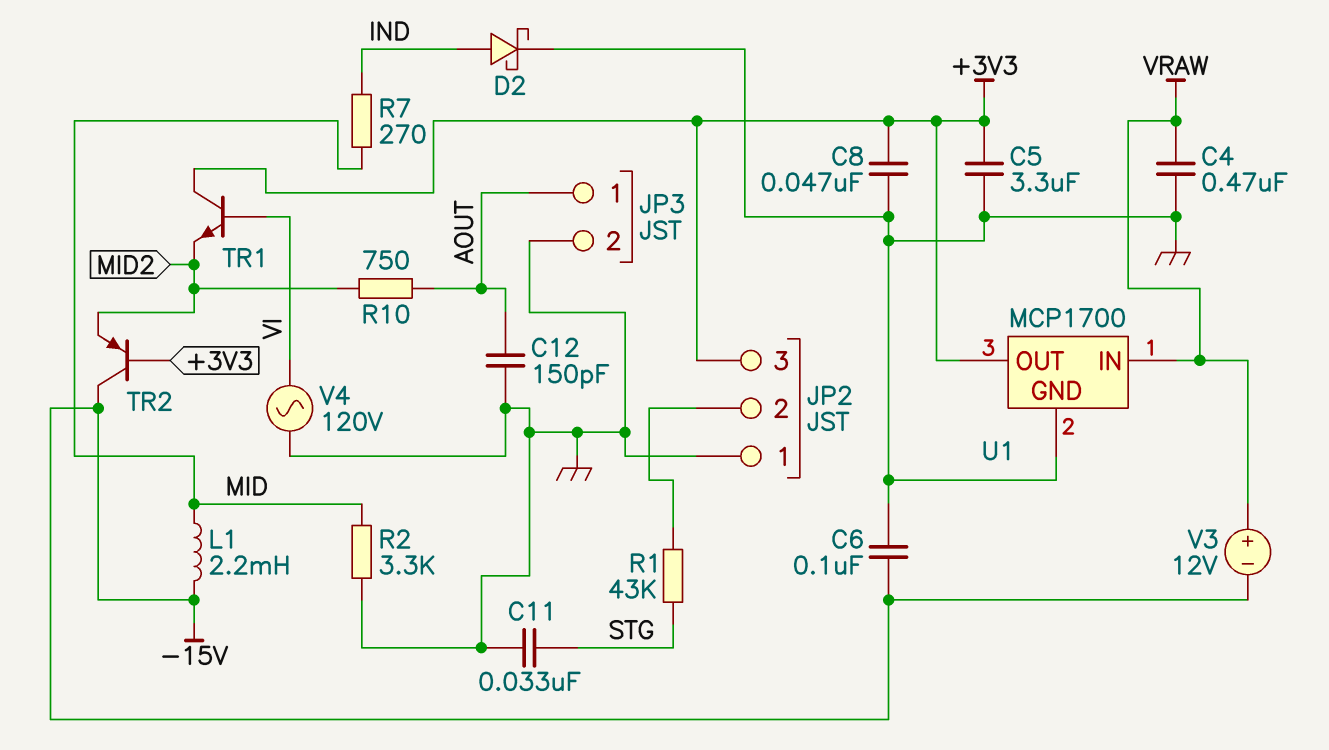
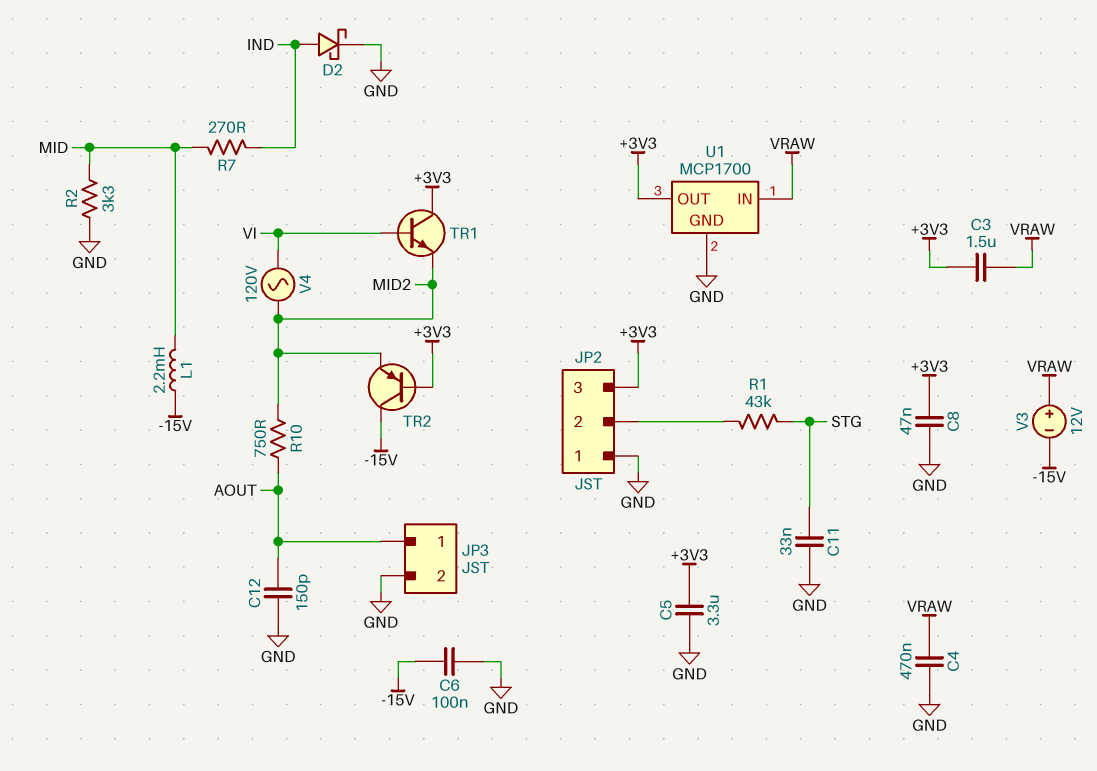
C3: none -> 1.5uF (+3V3, VRAW)
V4: AC 120V (GND, VI) -> AC 120V (MID2, VI)

